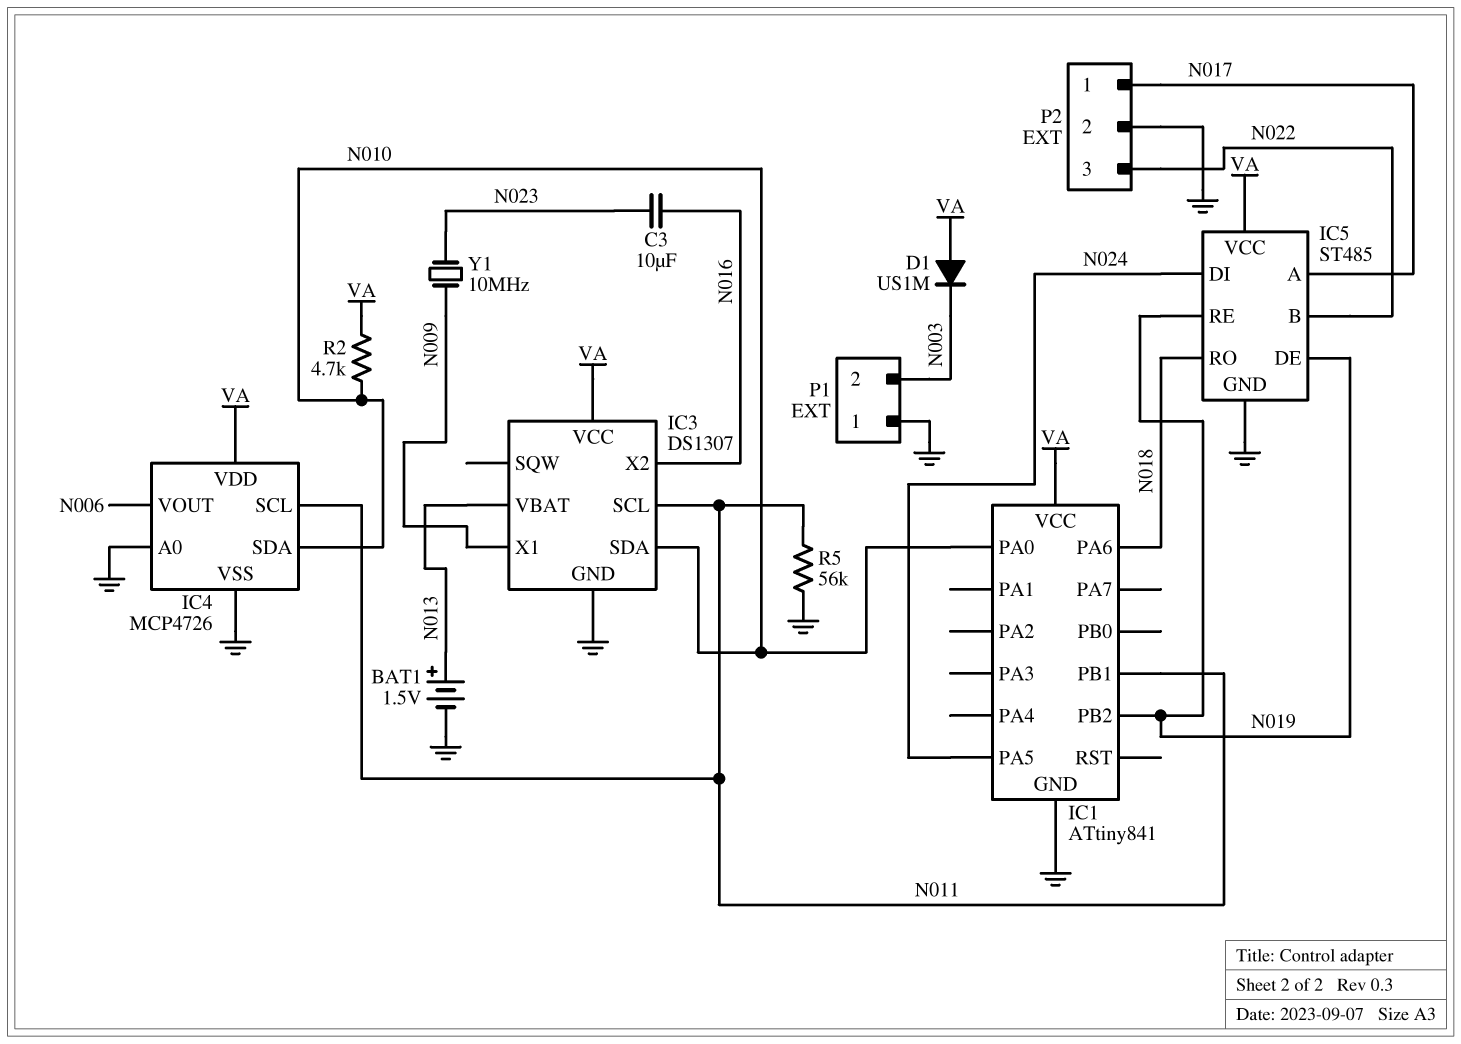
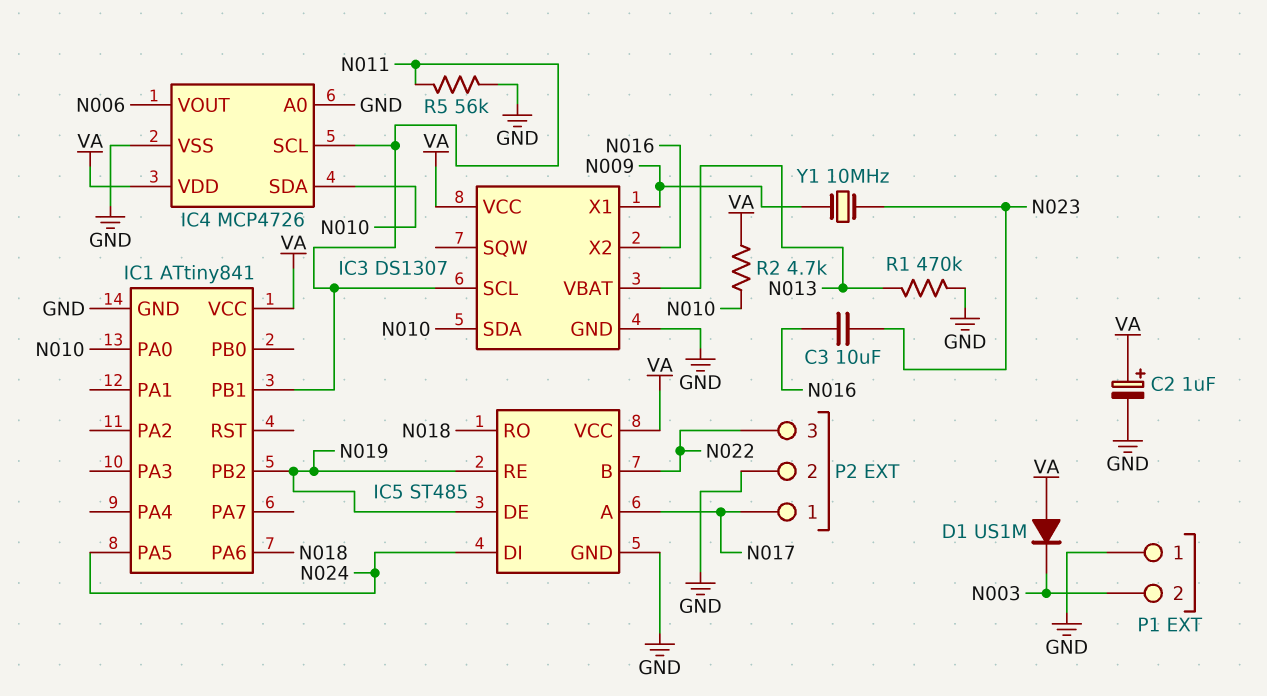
BAT1: 1.5V (plus N013, minus GND) -> none
C2: none -> 1uF (plus VA, minus GND)
R1: none -> 470k (GND, N013)

